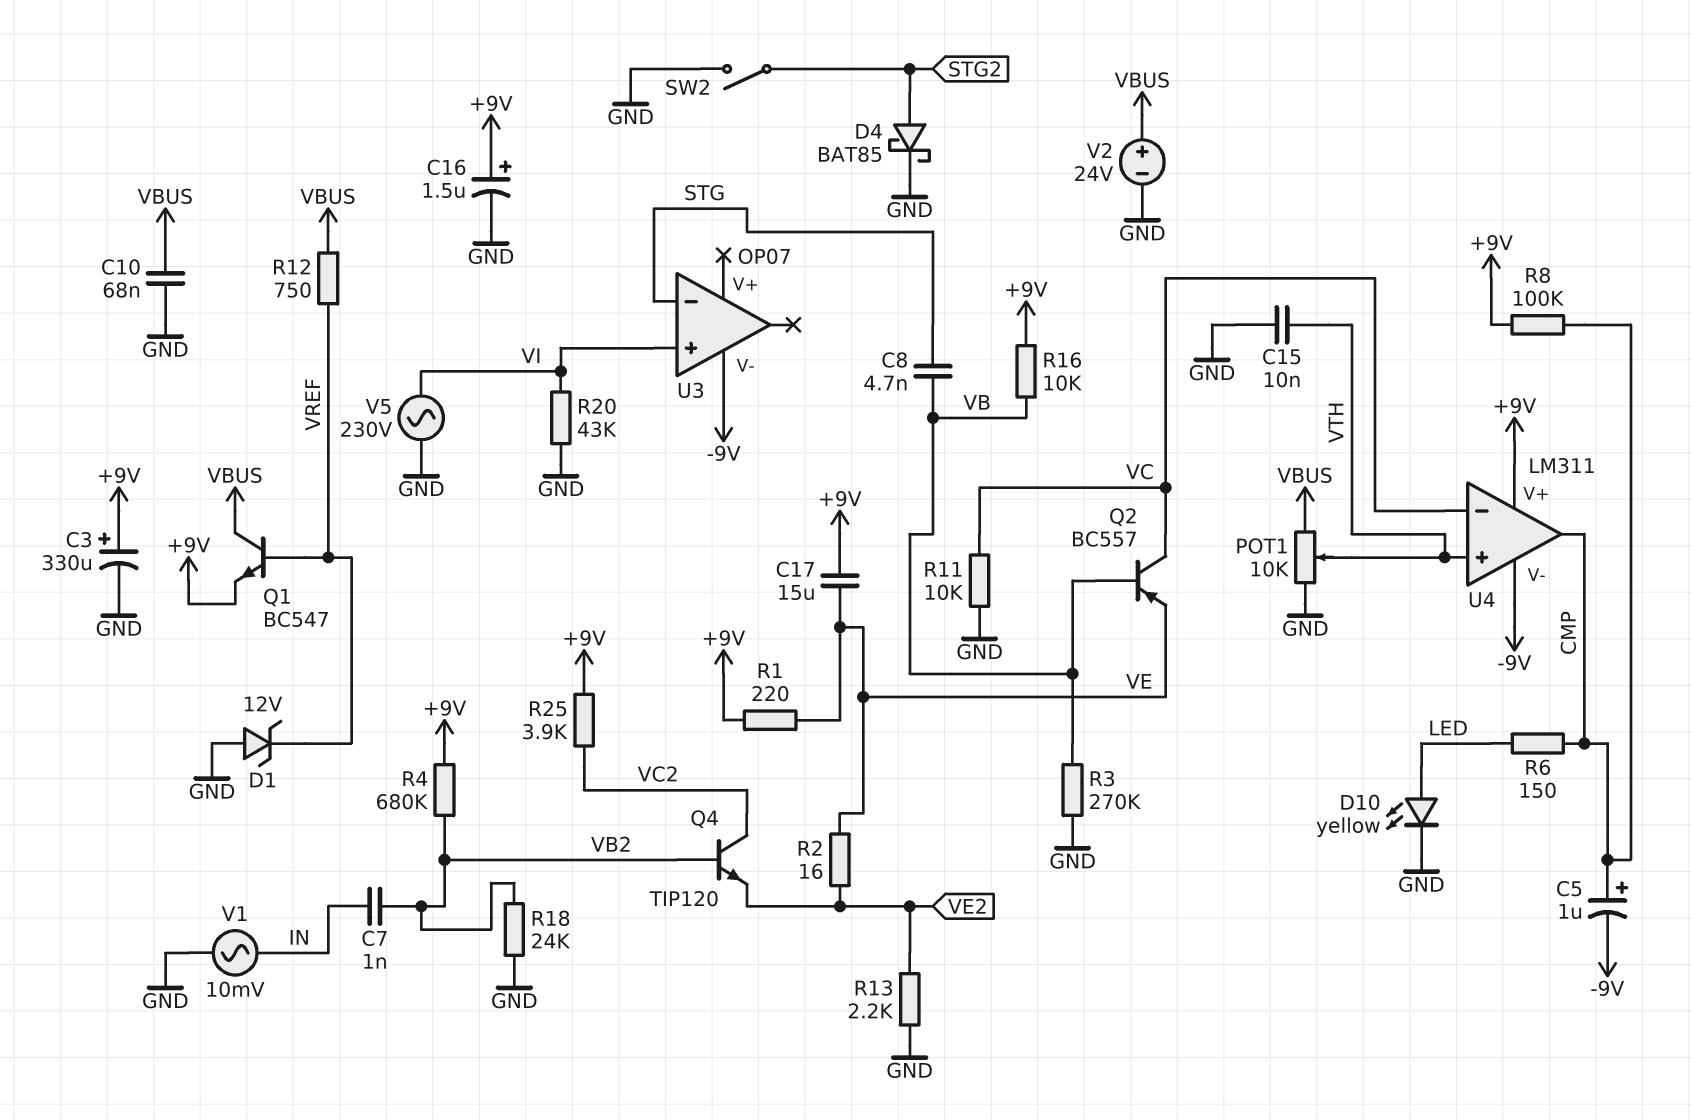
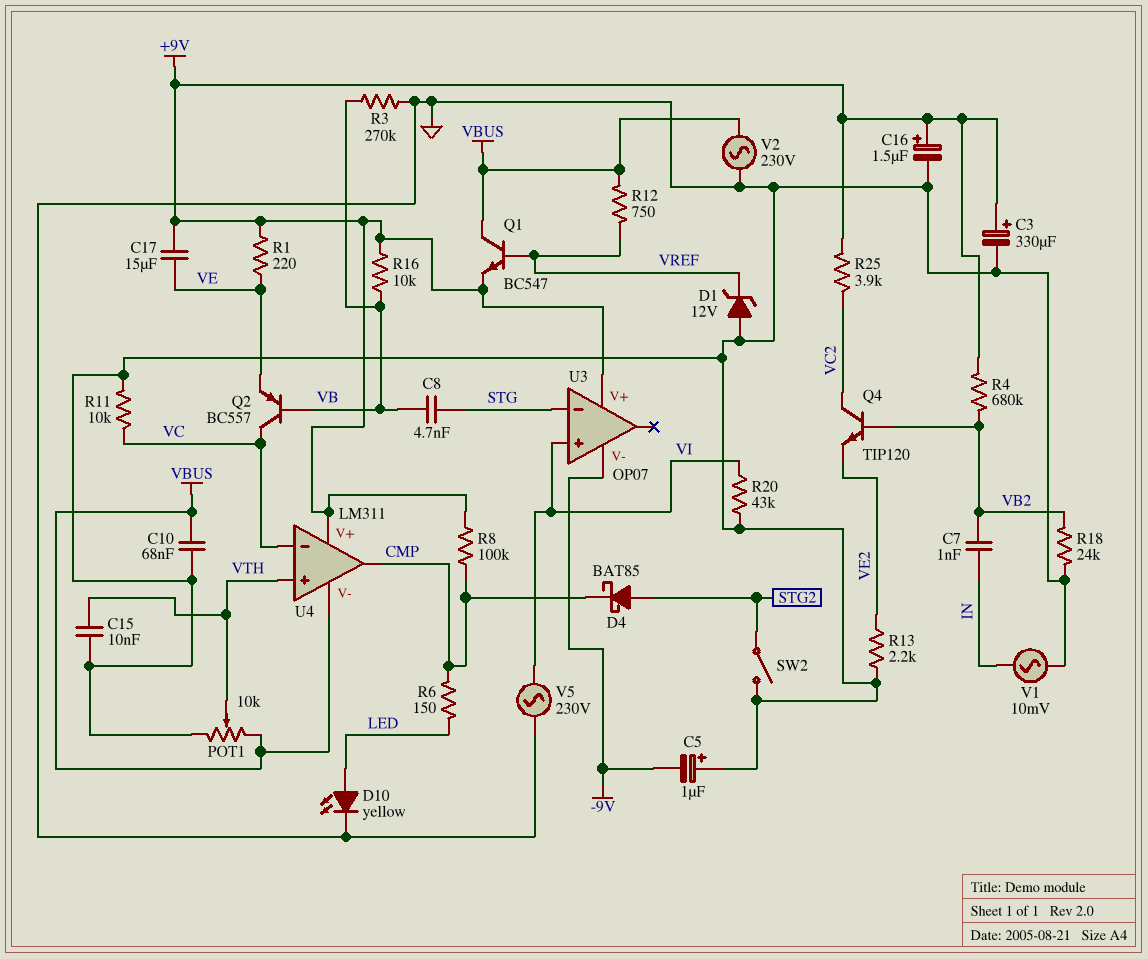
C5: 1uF (plus CMP, minus -9V) -> 1uF (plus GND, minus -9V)
D4: schottky BAT85 (A STG2, K GND) -> schottky BAT85 (A STG2, K CMP)
R2: 16 (VE, VE2) -> none
U3 pin V+: none -> +9V
U4 pin V-: -9V -> VBUS
V2: 24V (plus VBUS, minus GND) -> AC 230V (GND, VBUS)

